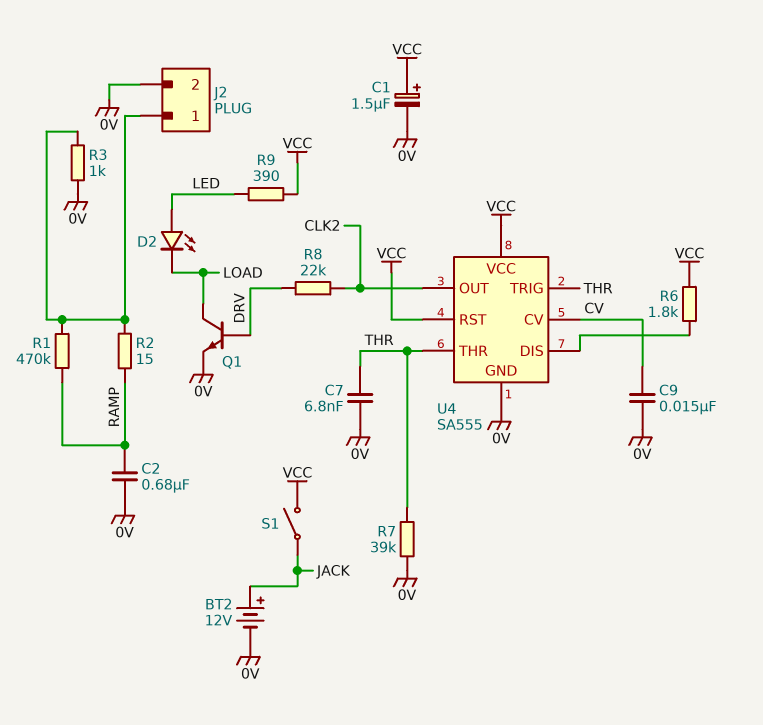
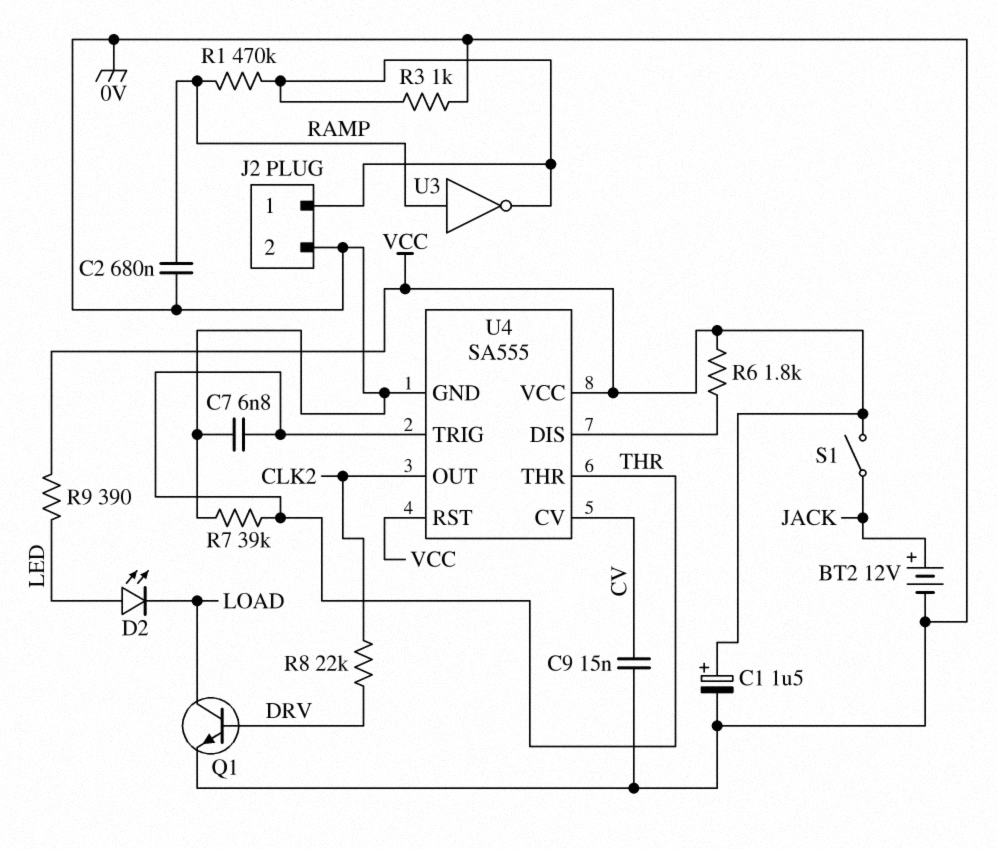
R2: 15 (J2/1, RAMP) -> none
U3: none -> NOT (in RAMP, out J2/1)

